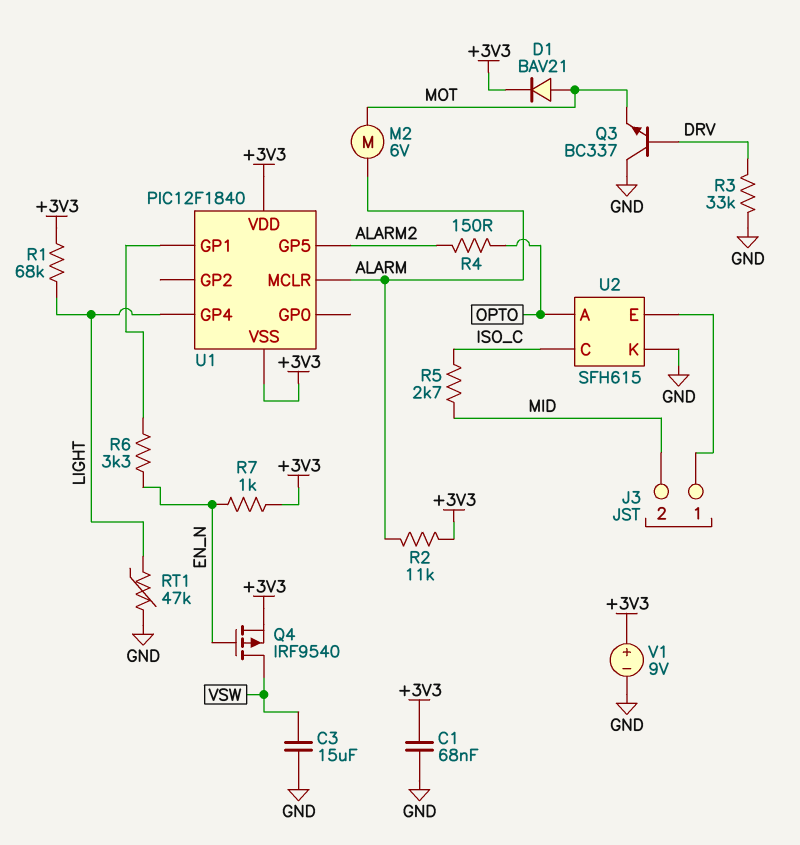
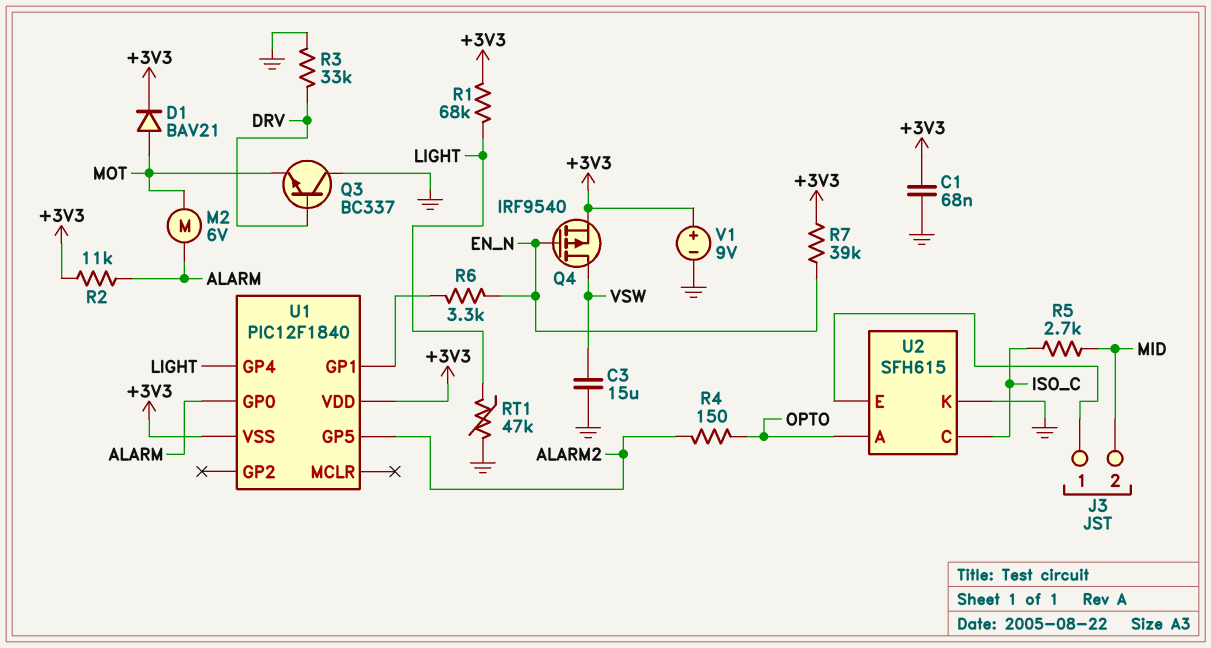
R7: 1k (+3V3, EN_N) -> 39k (+3V3, EN_N)
U1 pin GP0: none -> ALARM
U1 pin MCLR: ALARM -> none

